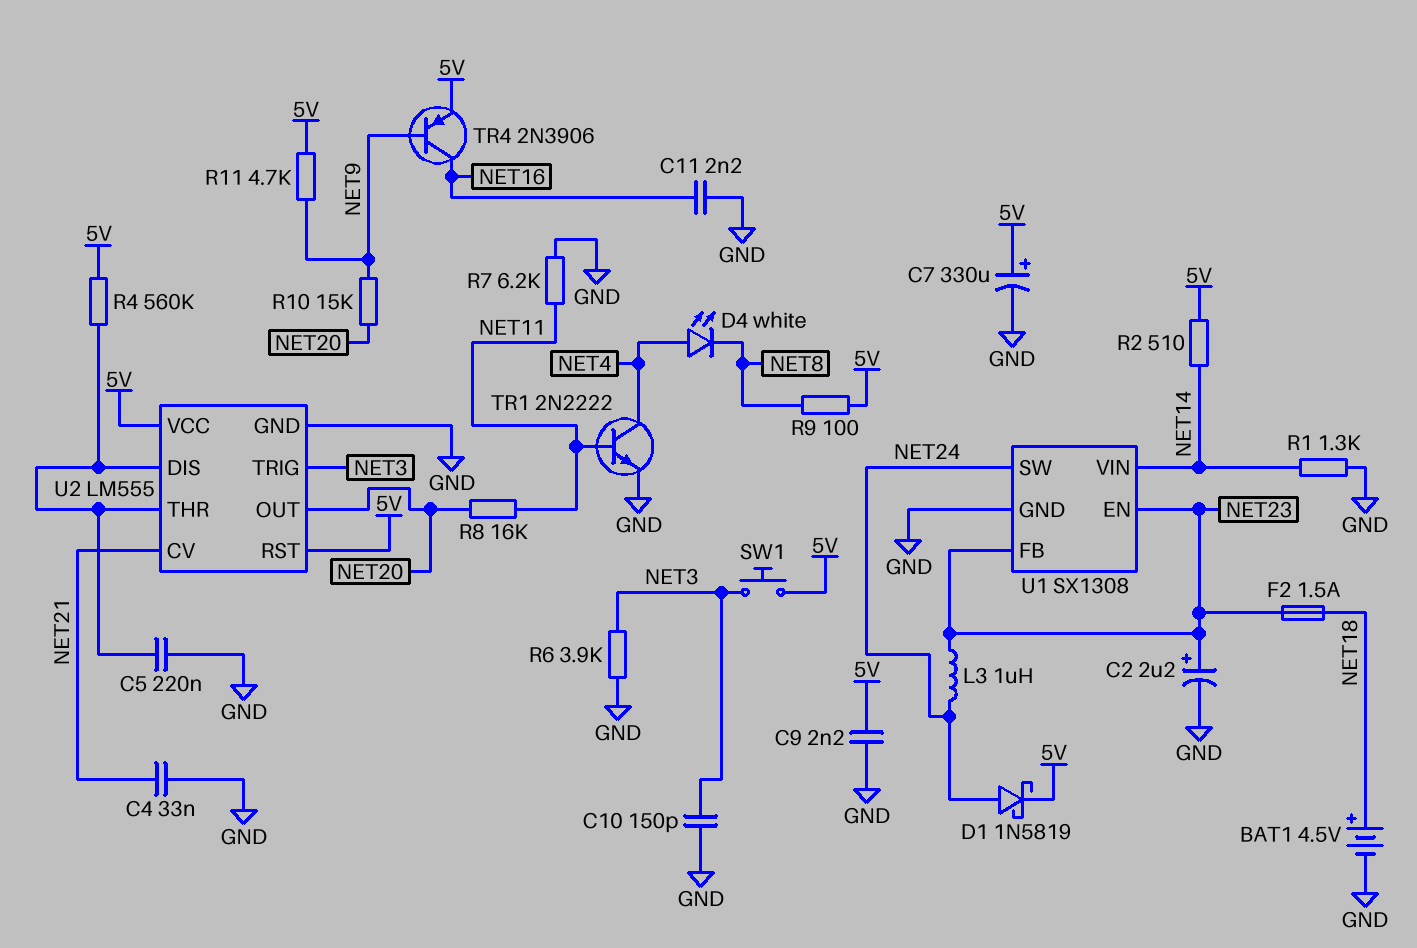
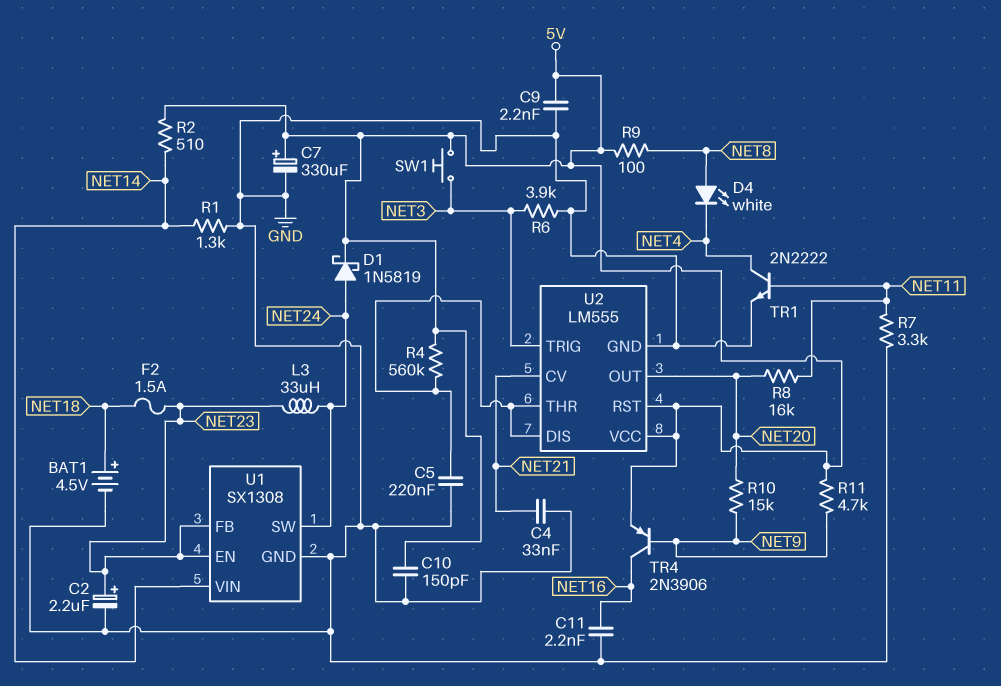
C10: 150pF (GND, NET3) -> 150pF (5V, GND)
D4: LED white (A NET4, K NET8) -> LED white (A NET8, K NET4)
L3: 1uH (NET23, NET24) -> 33uH (NET23, NET24)
R7: 6.2k (GND, NET11) -> 3.3k (GND, NET11)

